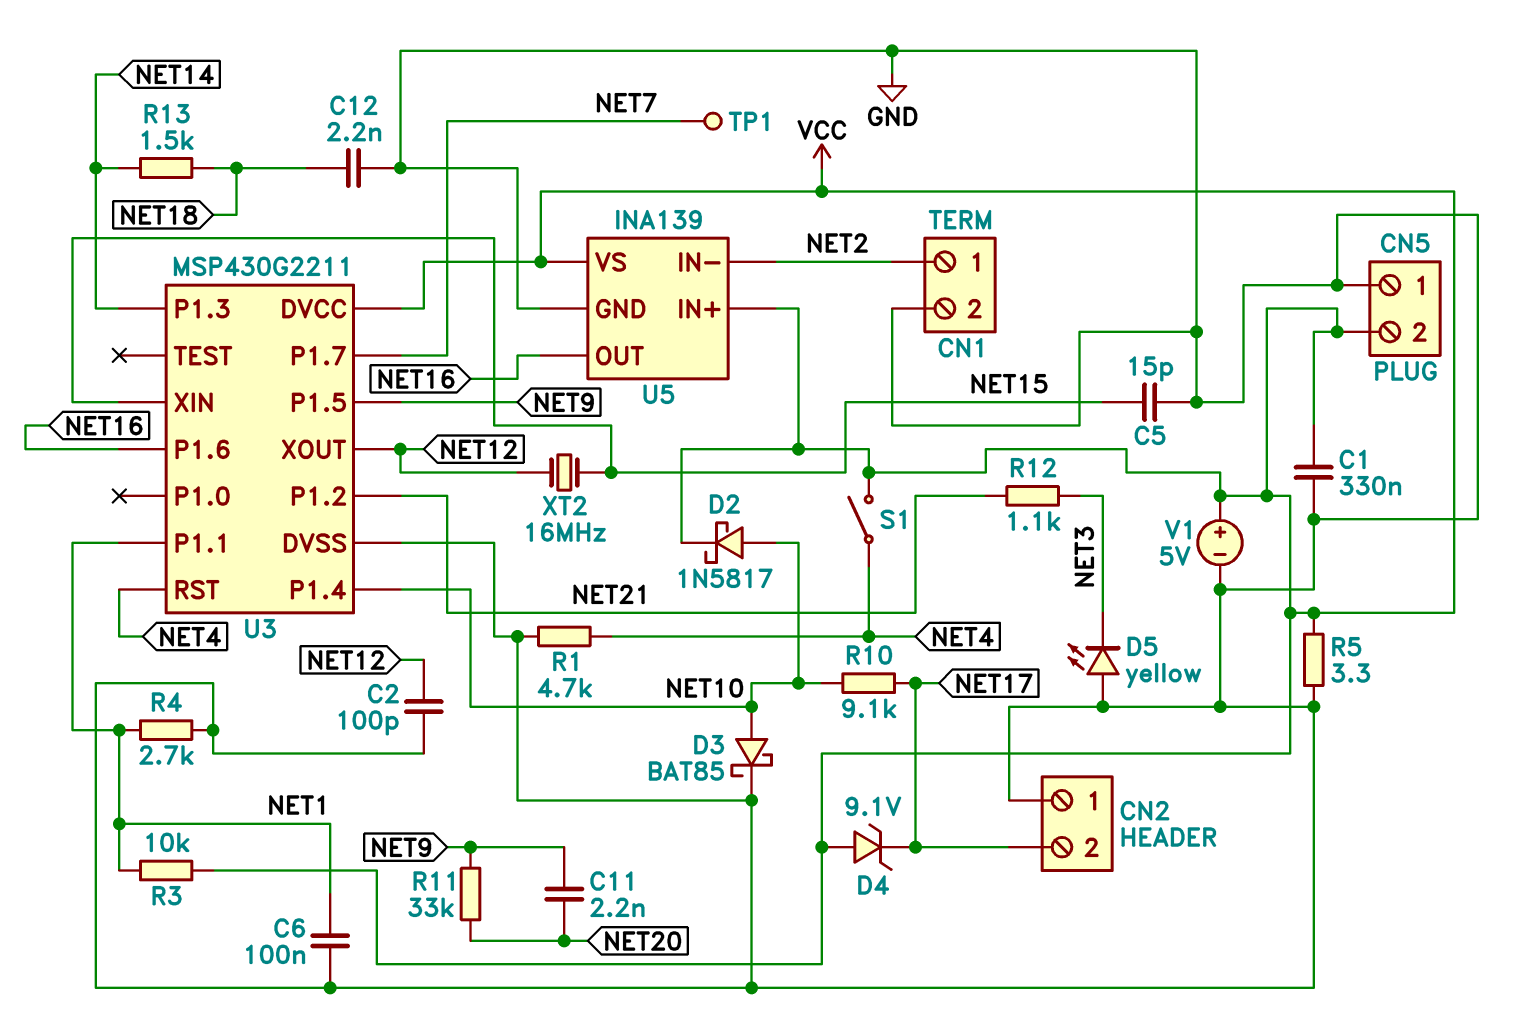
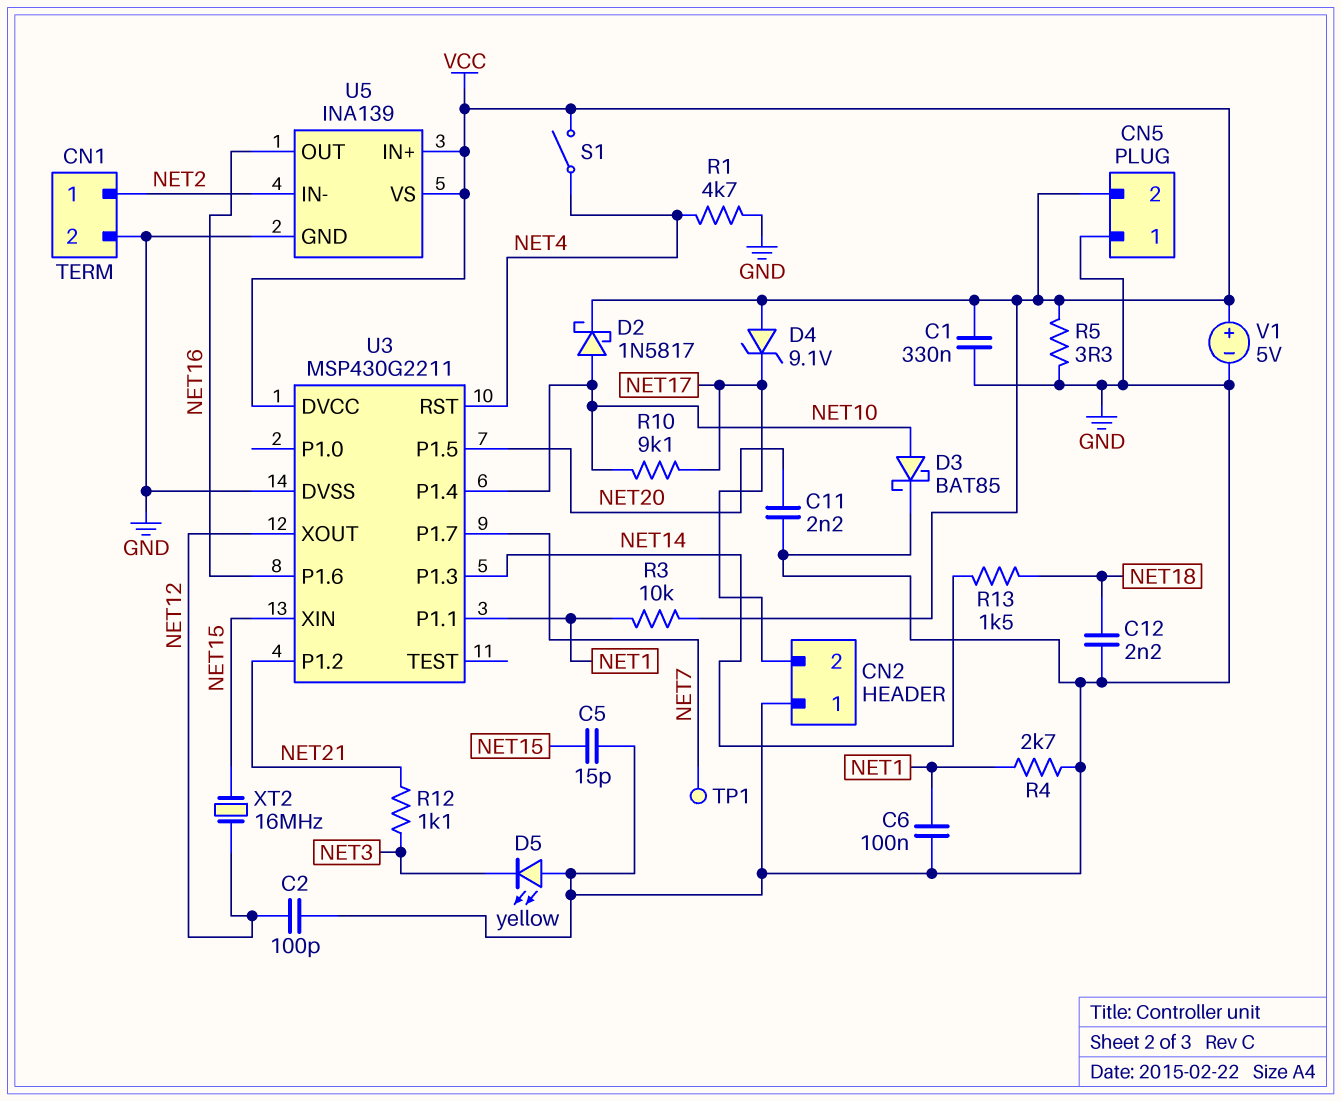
C11: 2.2nF (NET9, NET20) -> 2.2nF (GND, NET20)
R11: 33k (NET9, NET20) -> none
U3 pin P1.5: NET9 -> NET20

